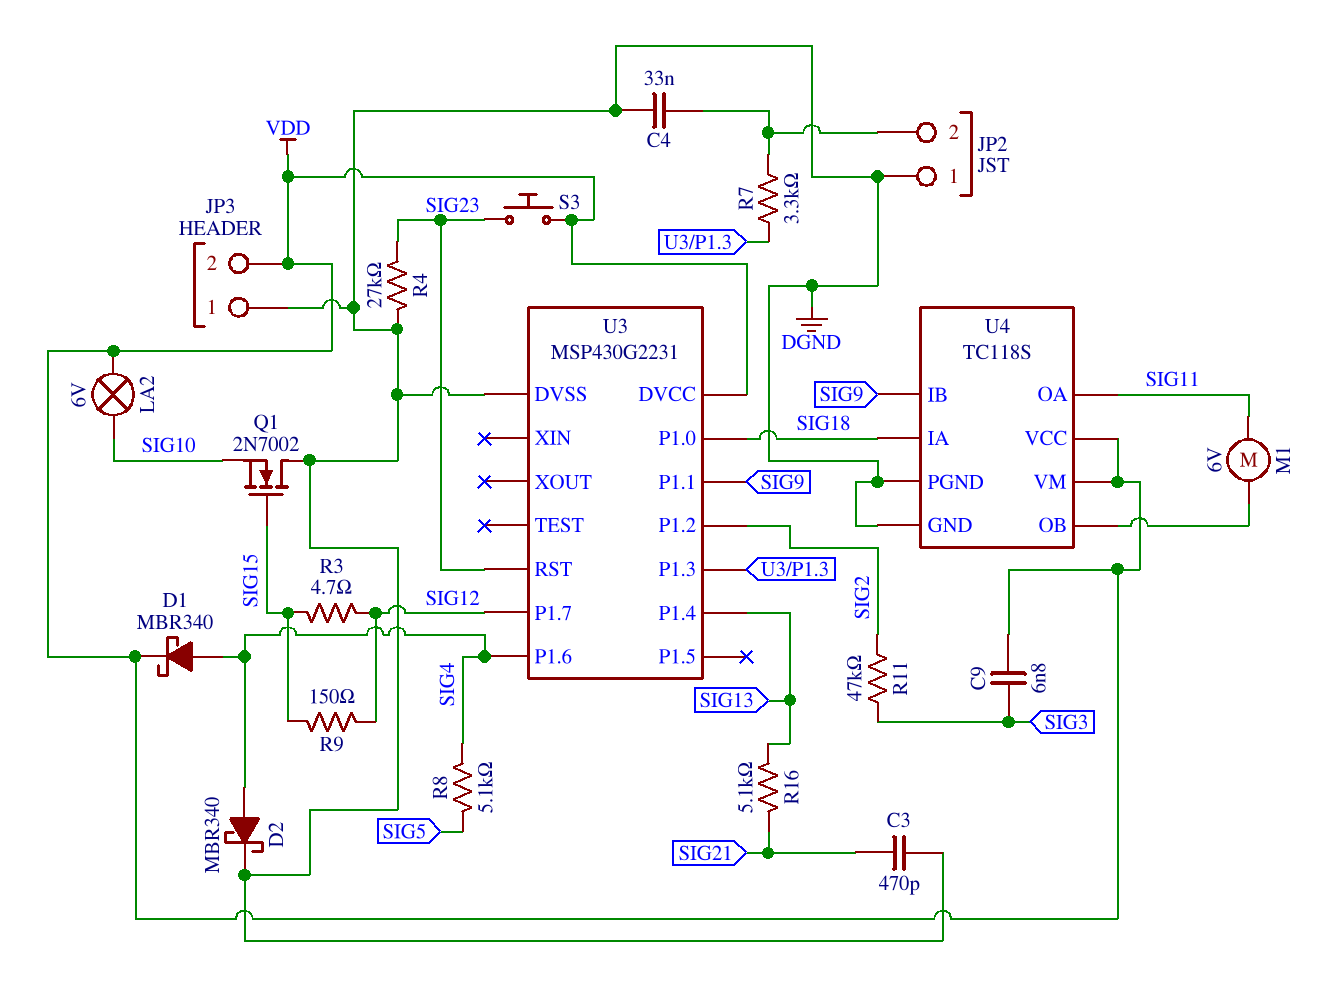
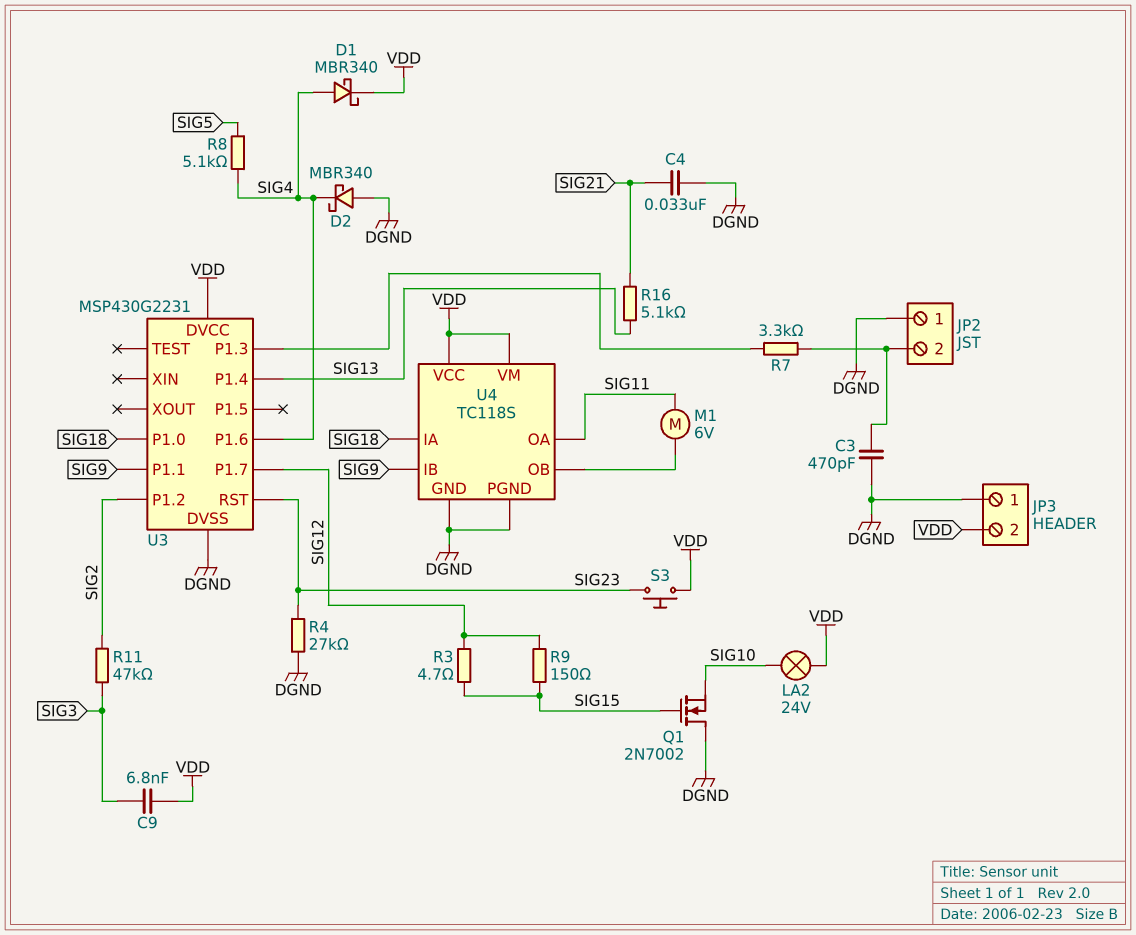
C3: 470pF (DGND, SIG21) -> 470pF (DGND, JP2/2)
C4: 33nF (DGND, JP2/2) -> 33nF (DGND, SIG21)
D2: schottky MBR340 (A SIG4, K DGND) -> schottky MBR340 (A DGND, K SIG4)
LA2: lamp 6V (SIG10, VDD) -> lamp 24V (SIG10, VDD)

